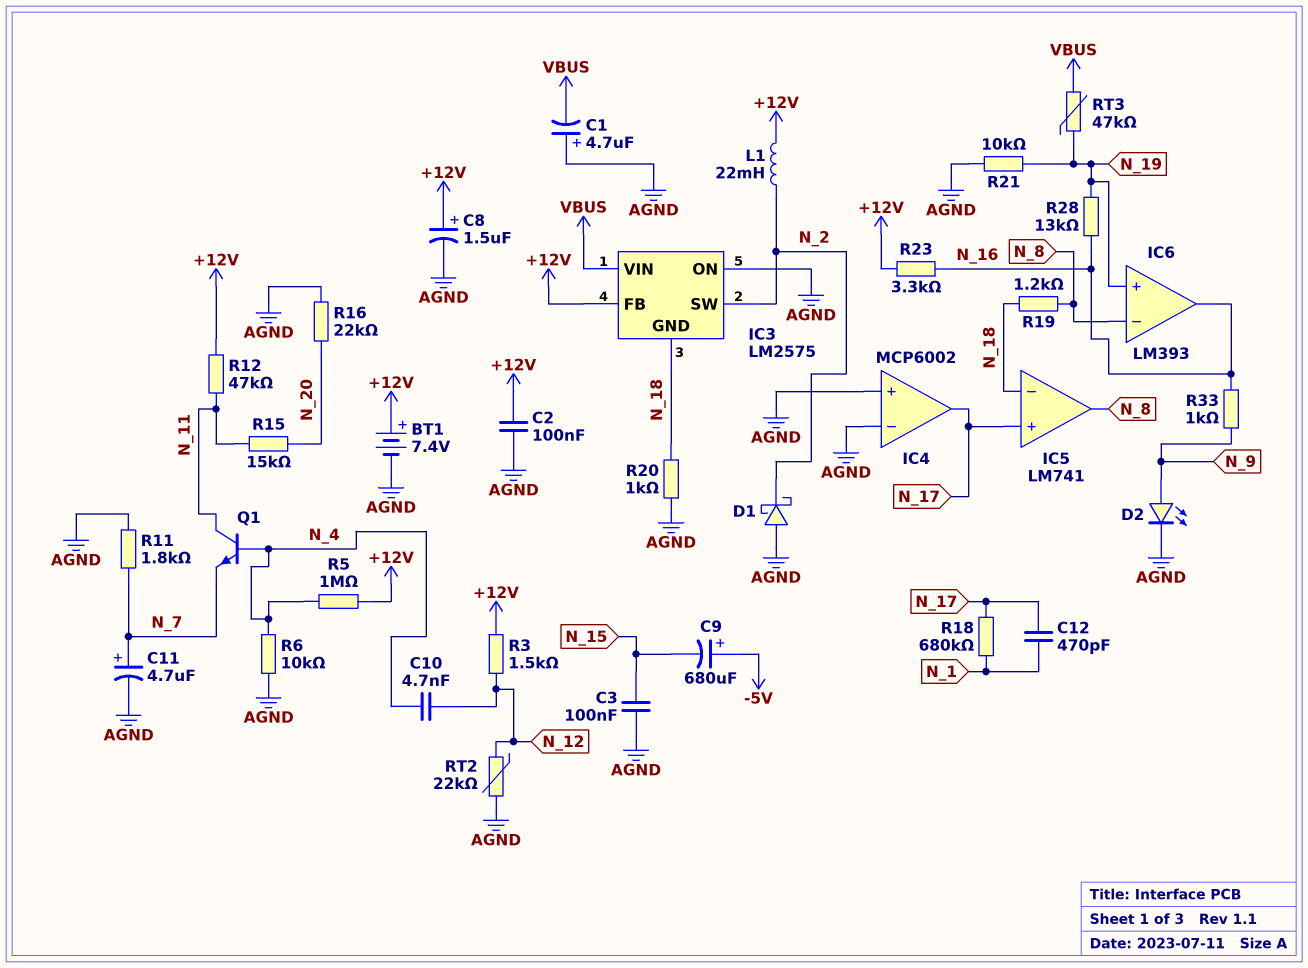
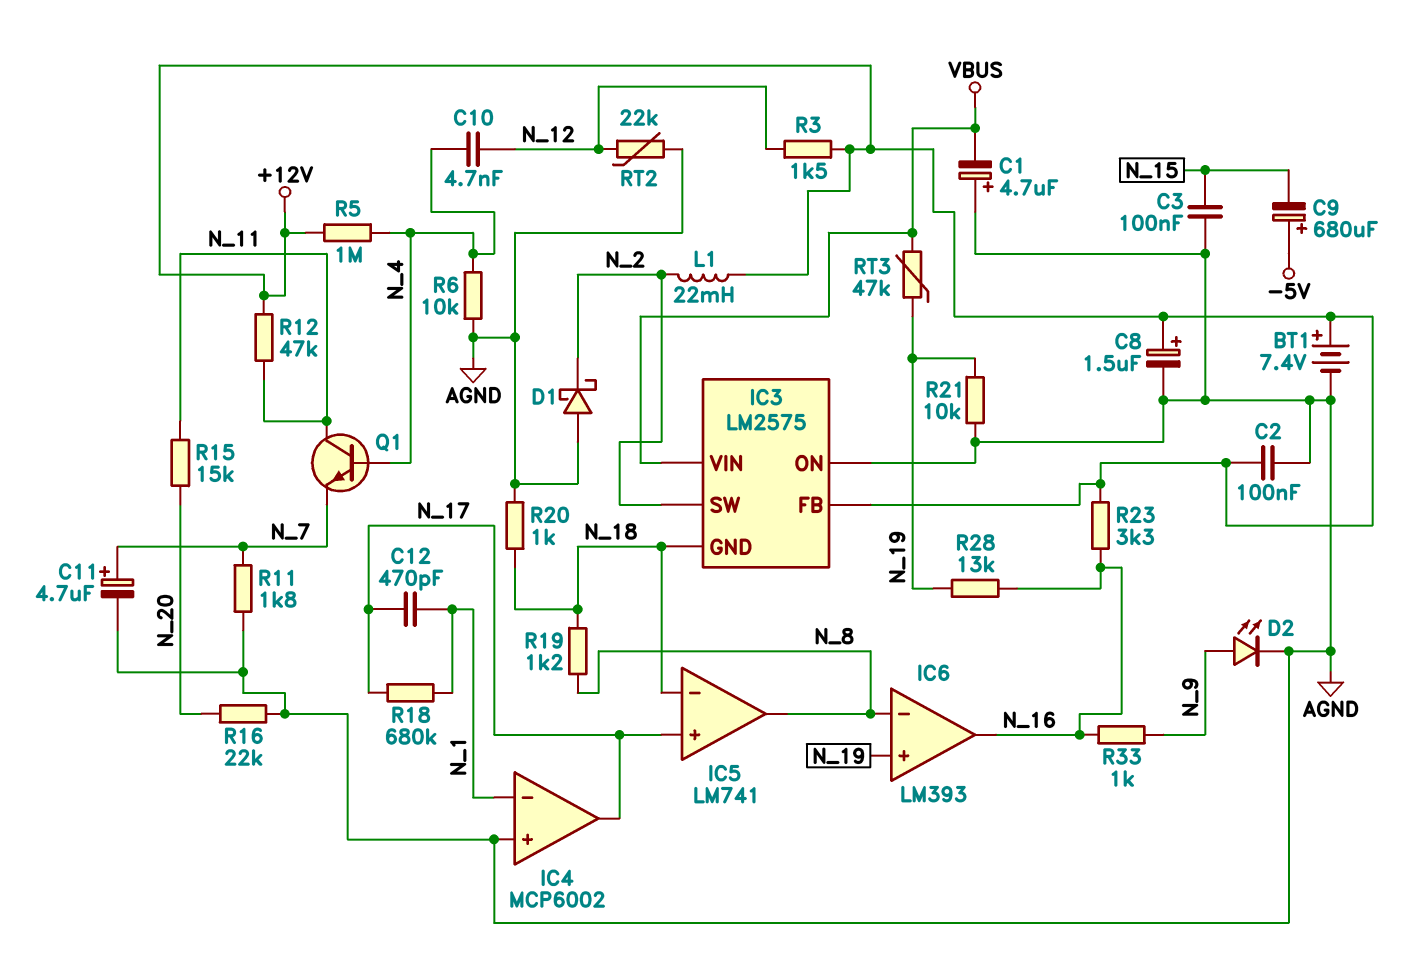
IC4 pin in-: AGND -> N_1

